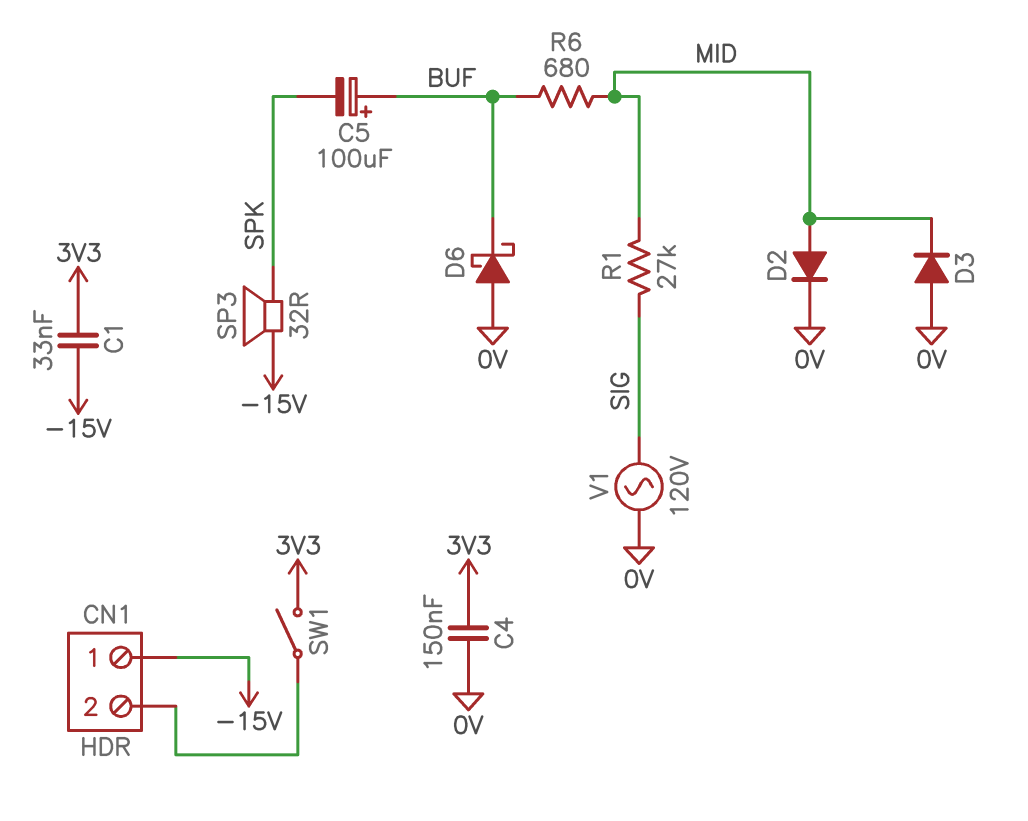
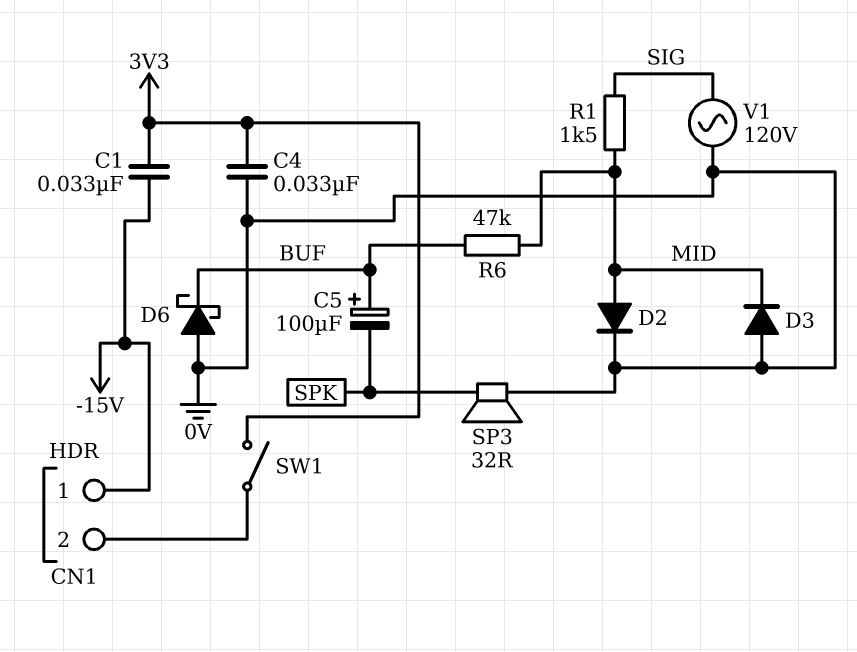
C4: 150nF (0V, 3V3) -> 33nF (0V, 3V3)
R1: 27k (MID, SIG) -> 1.5k (MID, SIG)
R6: 680 (BUF, MID) -> 47k (BUF, MID)
SP3: speaker 32R (-15V, SPK) -> speaker 32R (0V, SPK)

